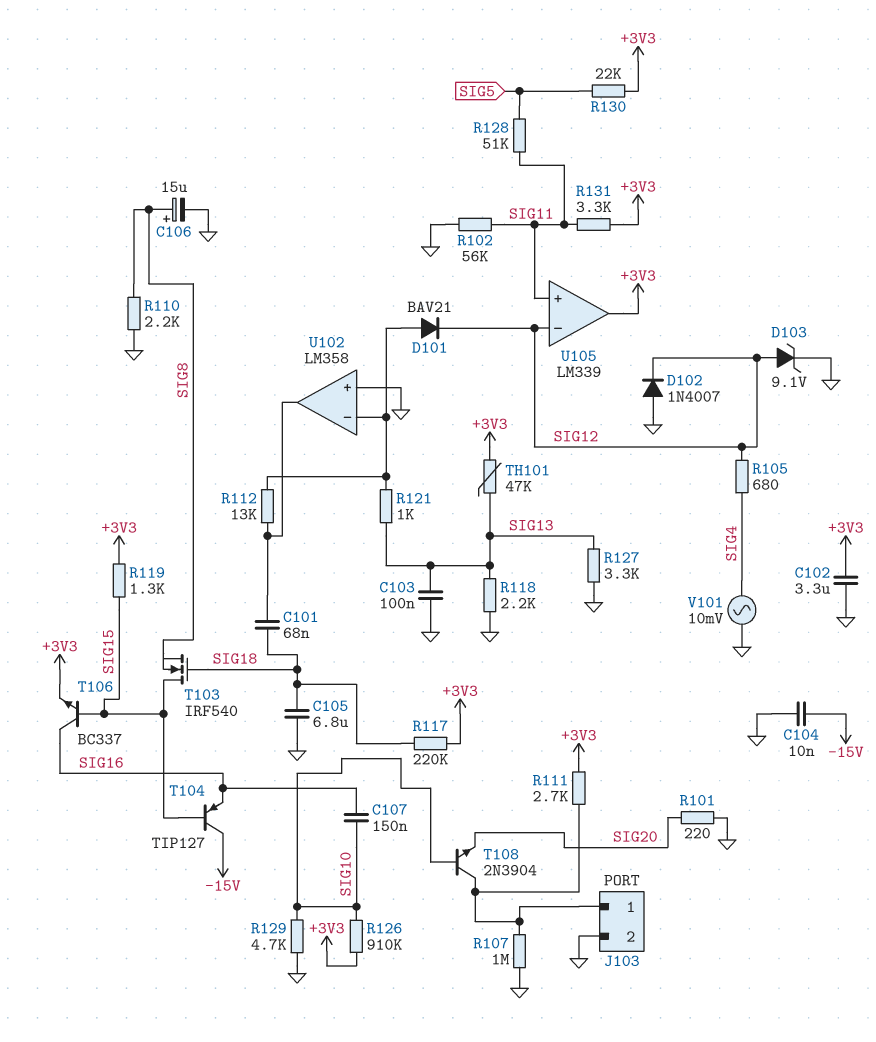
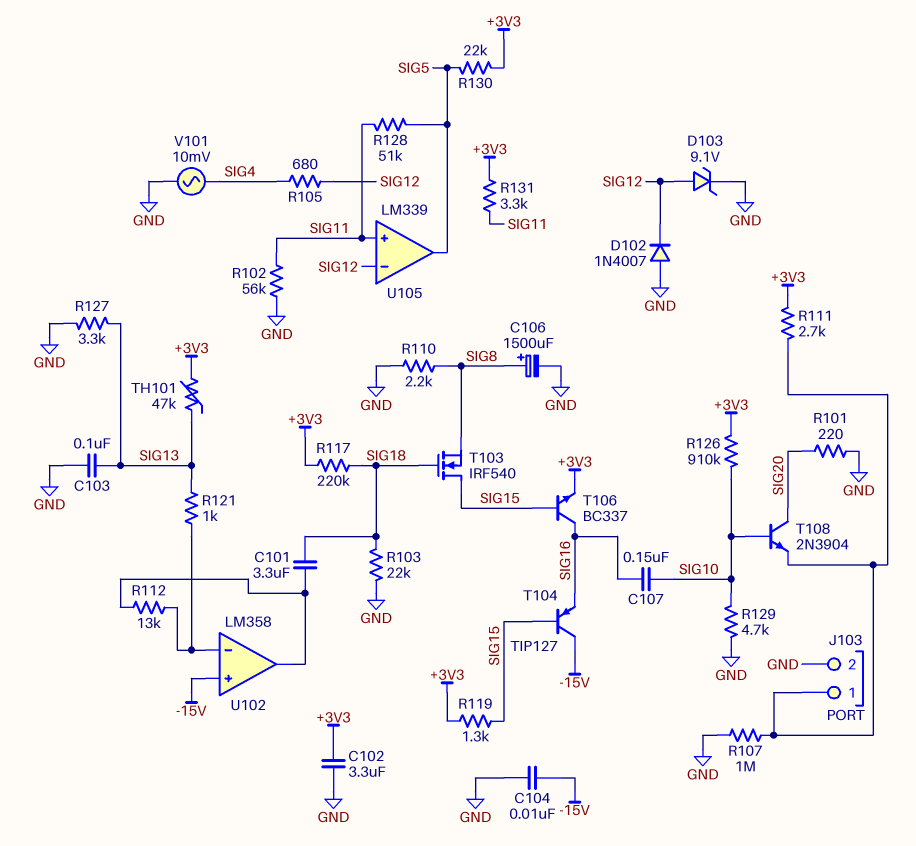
C101: 68nF (SIG18, U102/out) -> 3.3uF (SIG18, U102/out)
C105: 6.8uF (GND, SIG18) -> none
C106: 15uF (plus SIG8, minus GND) -> 1500uF (plus SIG8, minus GND)
D101: diode BAV21 (A U102/in-, K SIG12) -> none
R103: none -> 22k (GND, SIG18)
R118: 2.2k (GND, SIG13) -> none
T108: NPN 2N3904 (B SIG10, C J103/1, E SIG20) -> NPN 2N3904 (B SIG10, C SIG20, E J103/1)
U102 pin in+: GND -> -15V
U105 pin out: +3V3 -> SIG5

